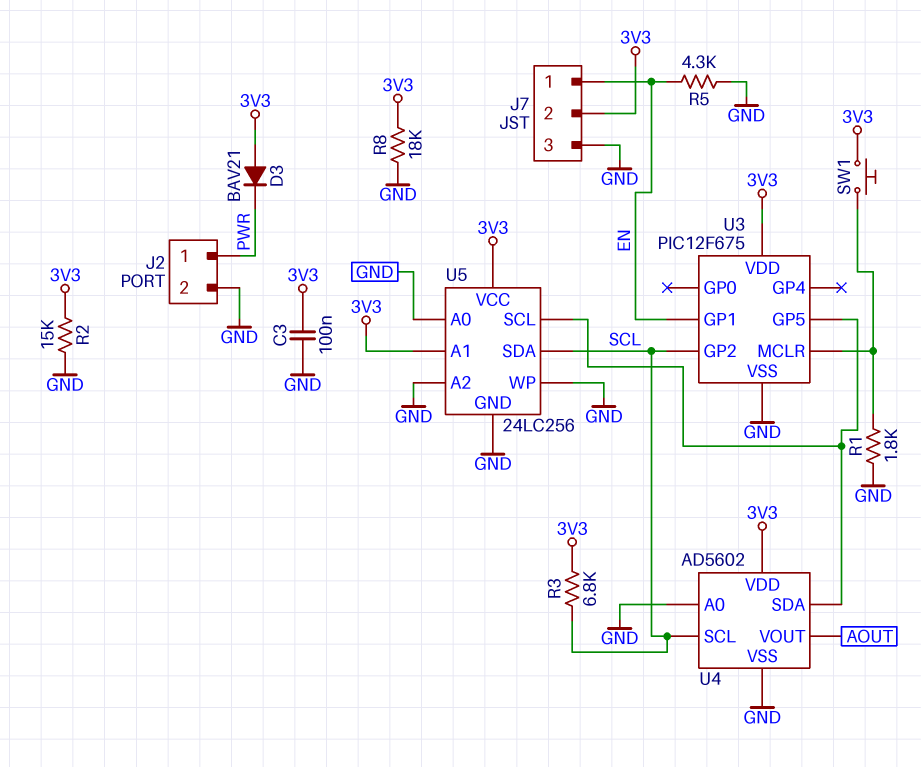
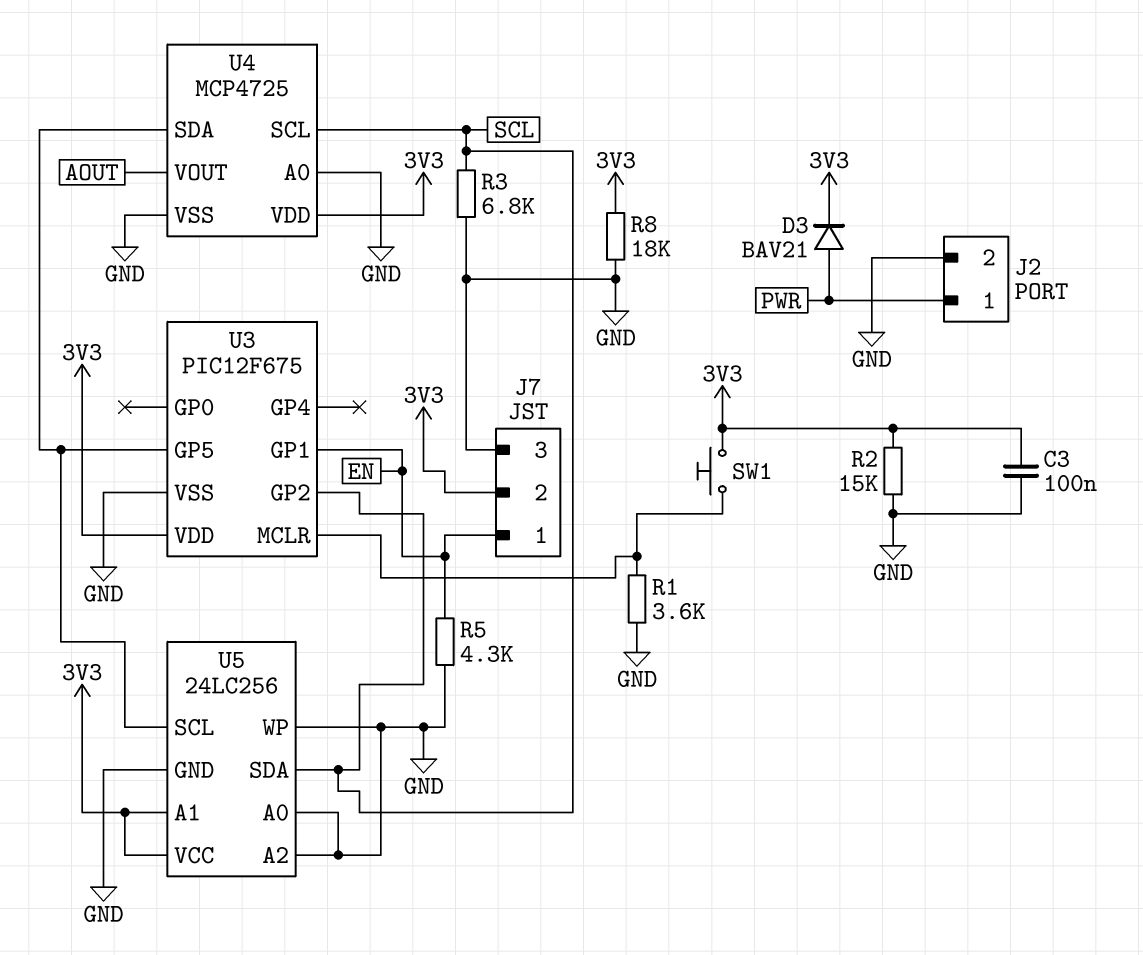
D3: diode BAV21 (A 3V3, K PWR) -> diode BAV21 (A PWR, K 3V3)
R1: 1.8k (GND, U3/MCLR) -> 3.6k (GND, U3/MCLR)
R3: 6.8k (3V3, SCL) -> 6.8k (GND, SCL)
U4: AD5602 -> MCP4725

